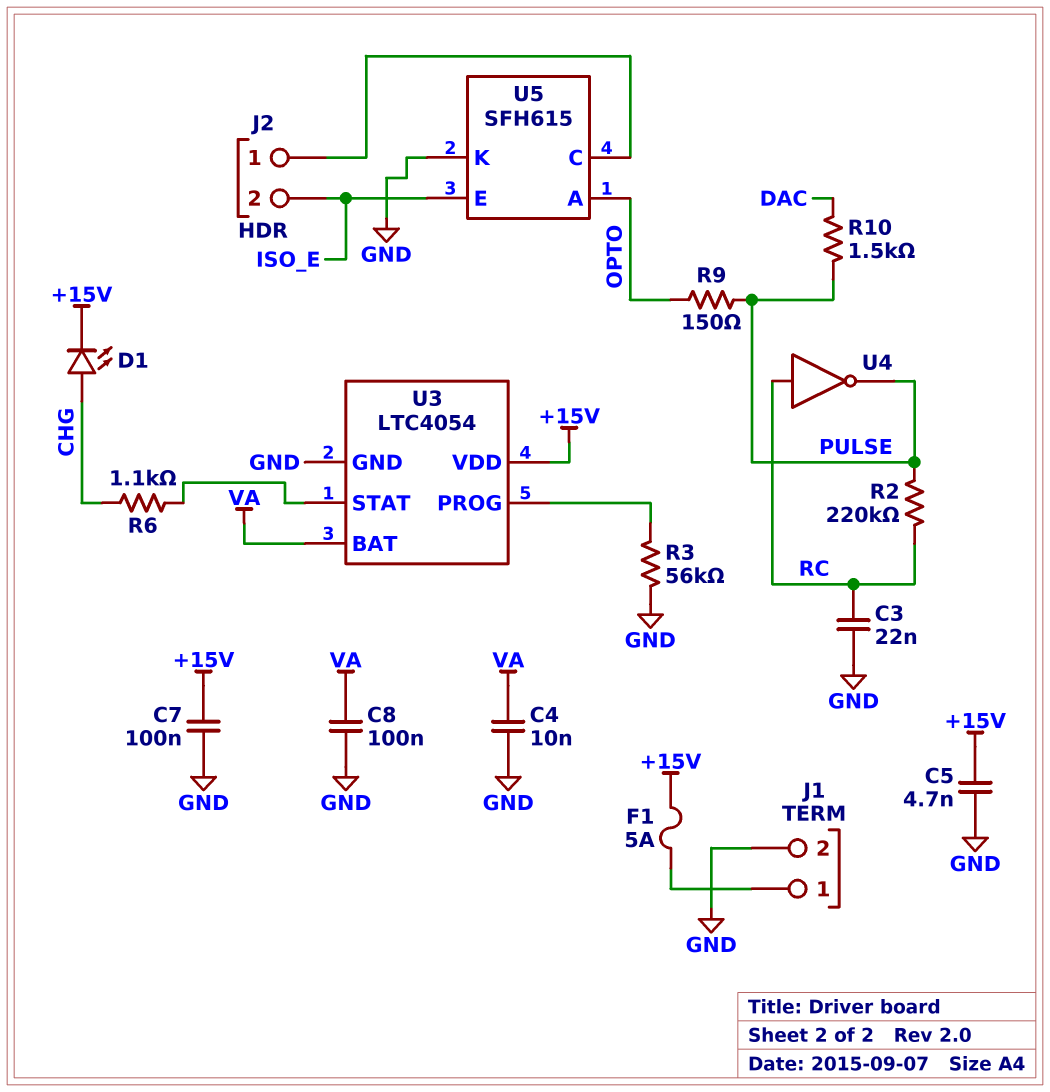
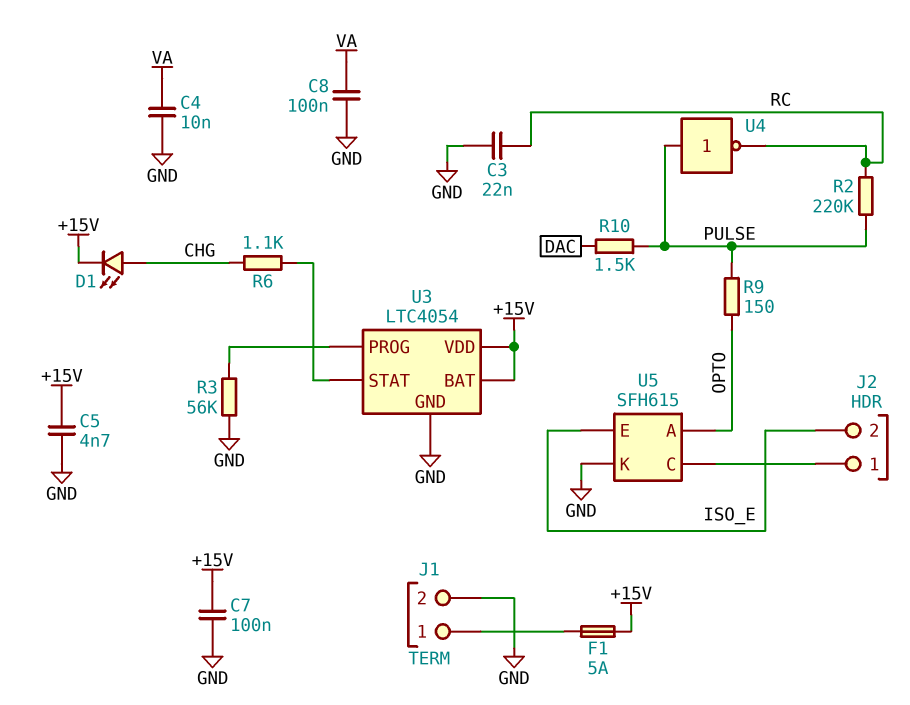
U3 pin BAT: VA -> +15V
U4: NOT (in RC, out PULSE) -> NOT (in PULSE, out RC)

